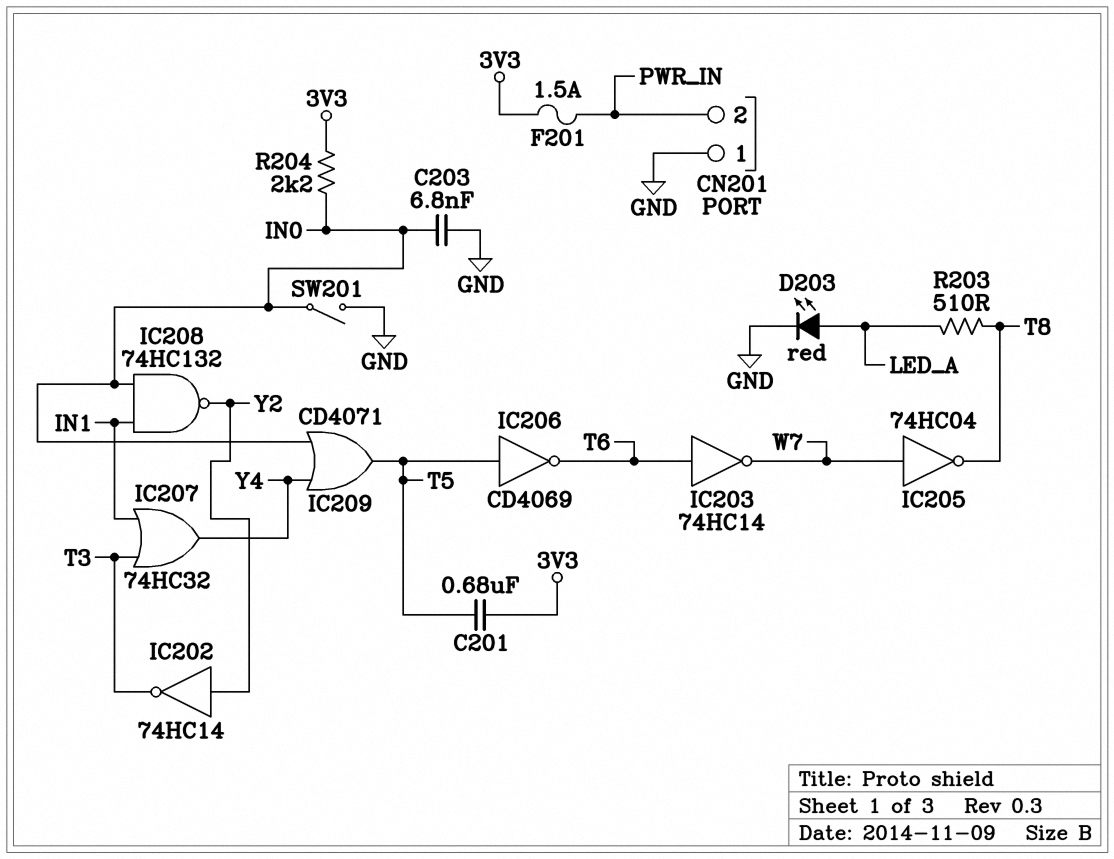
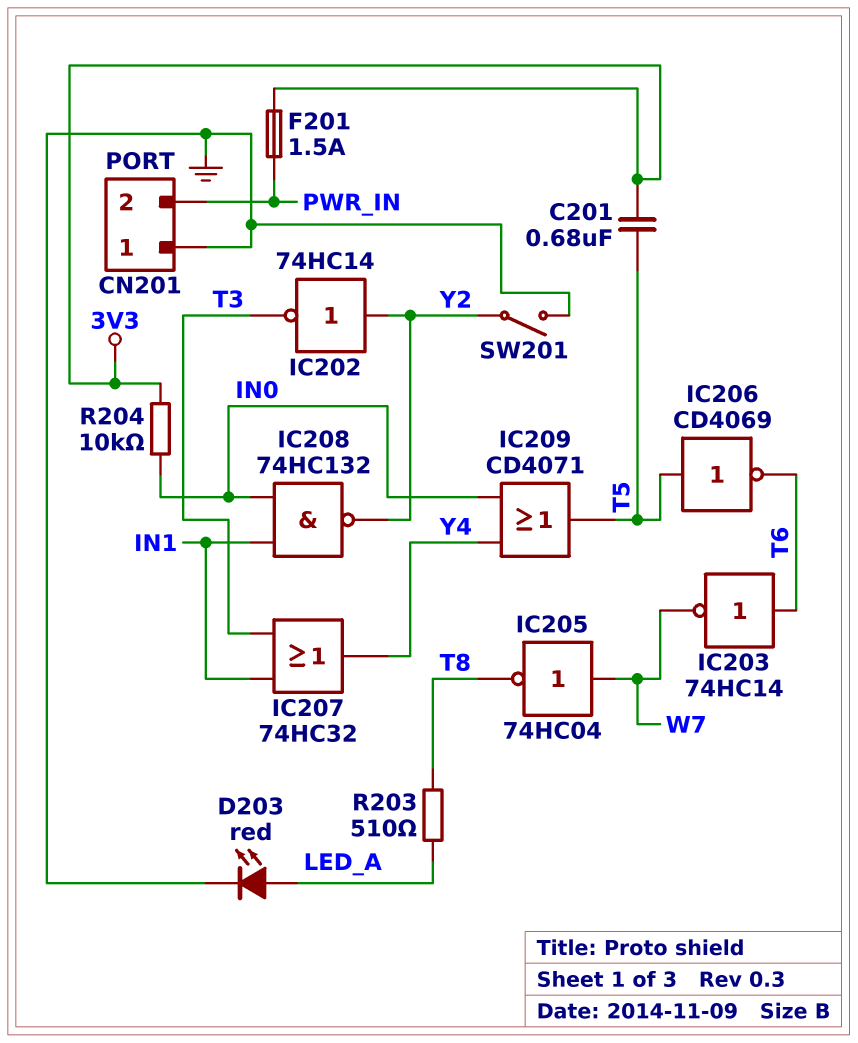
C203: 6.8nF (GND, IN0) -> none
R204: 2.2k (3V3, IN0) -> 10k (3V3, IN0)
SW201: switch (GND, IN0) -> switch (GND, Y2)

